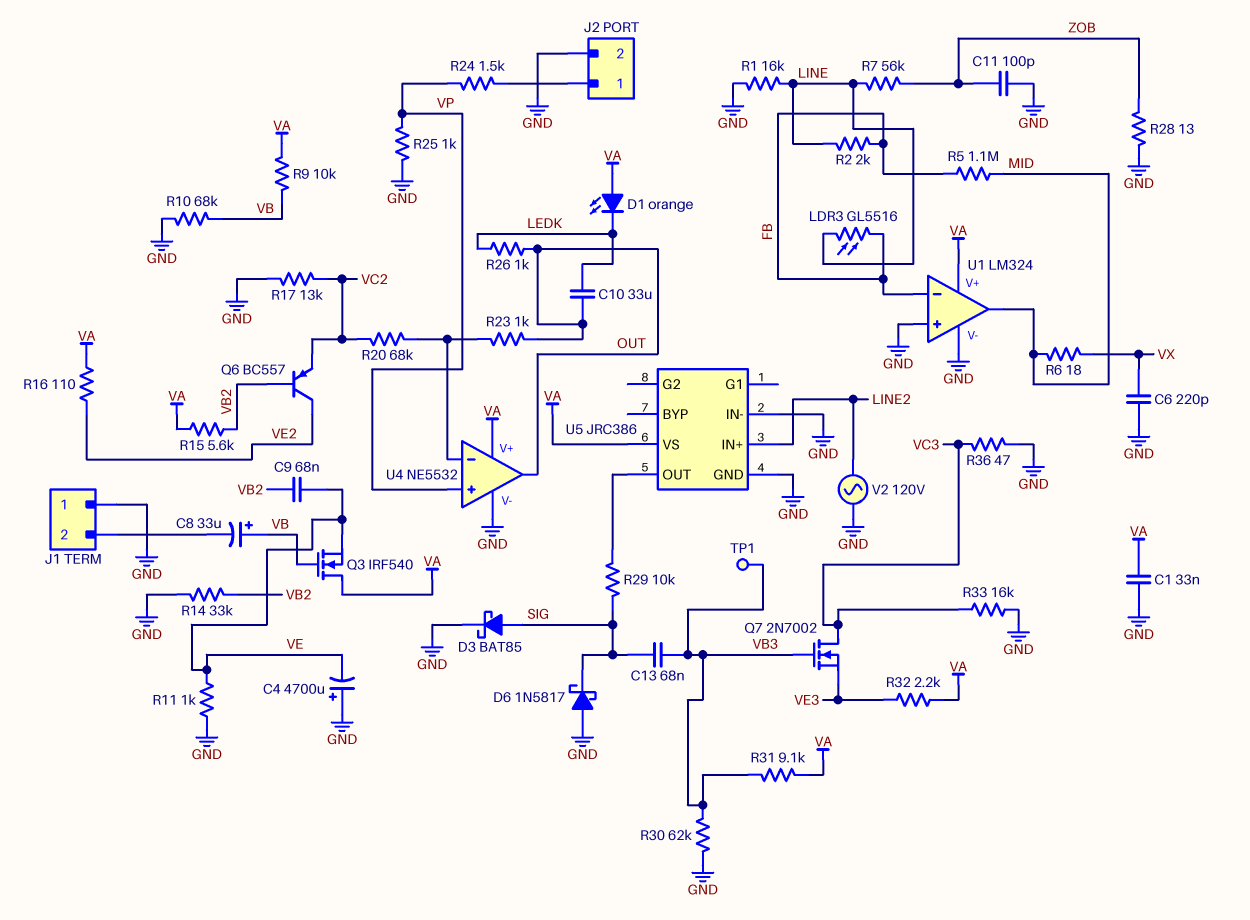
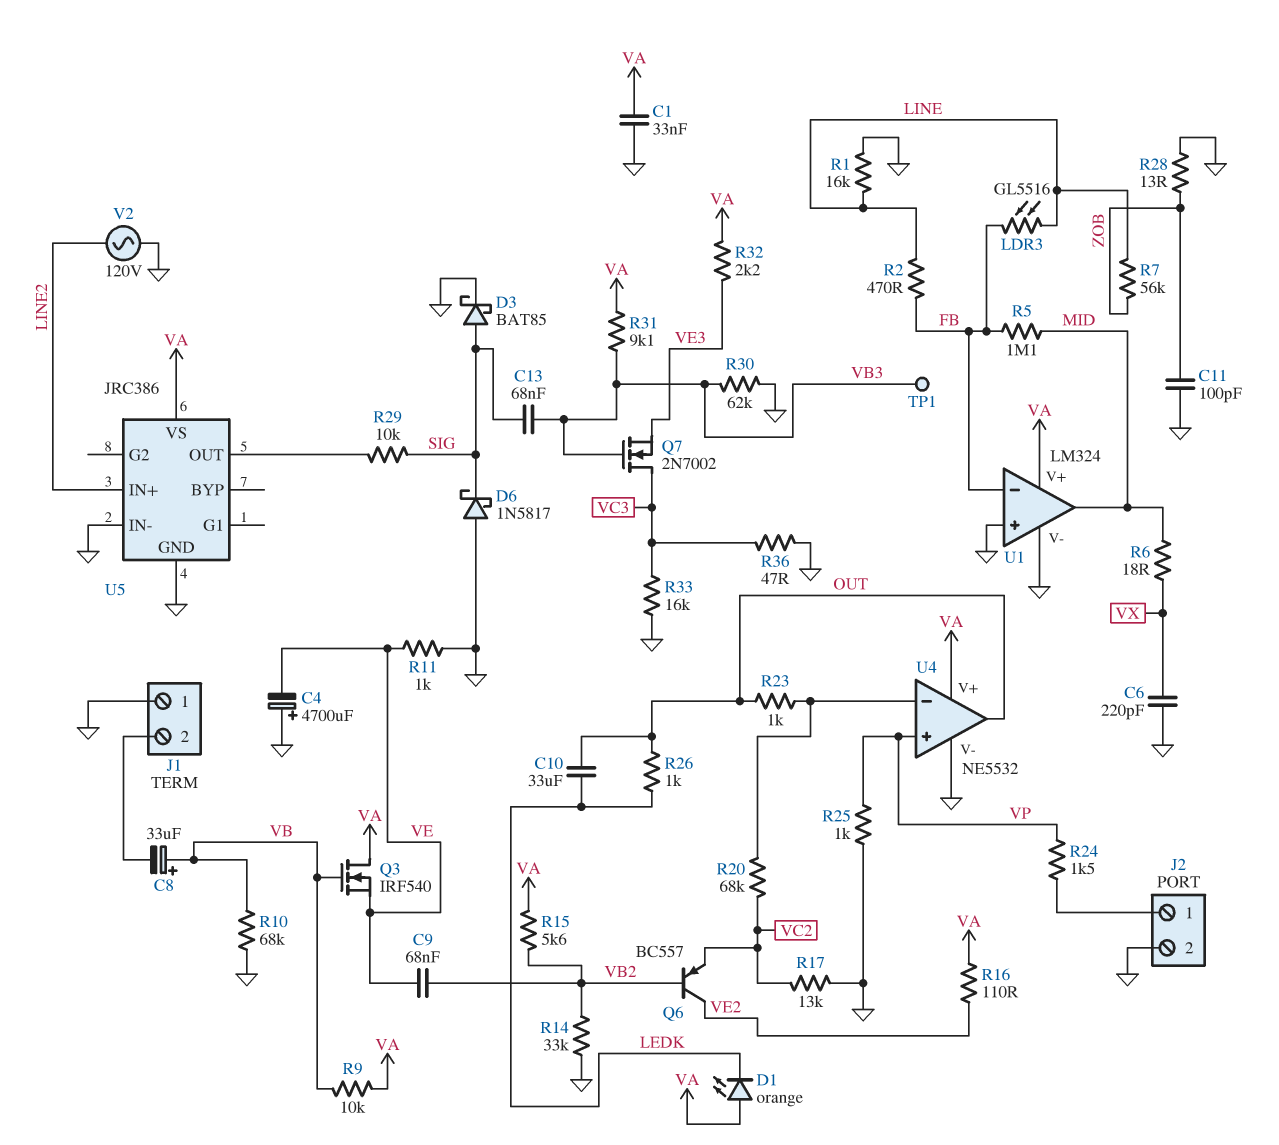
R2: 2k (FB, LINE) -> 470 (FB, LINE)

